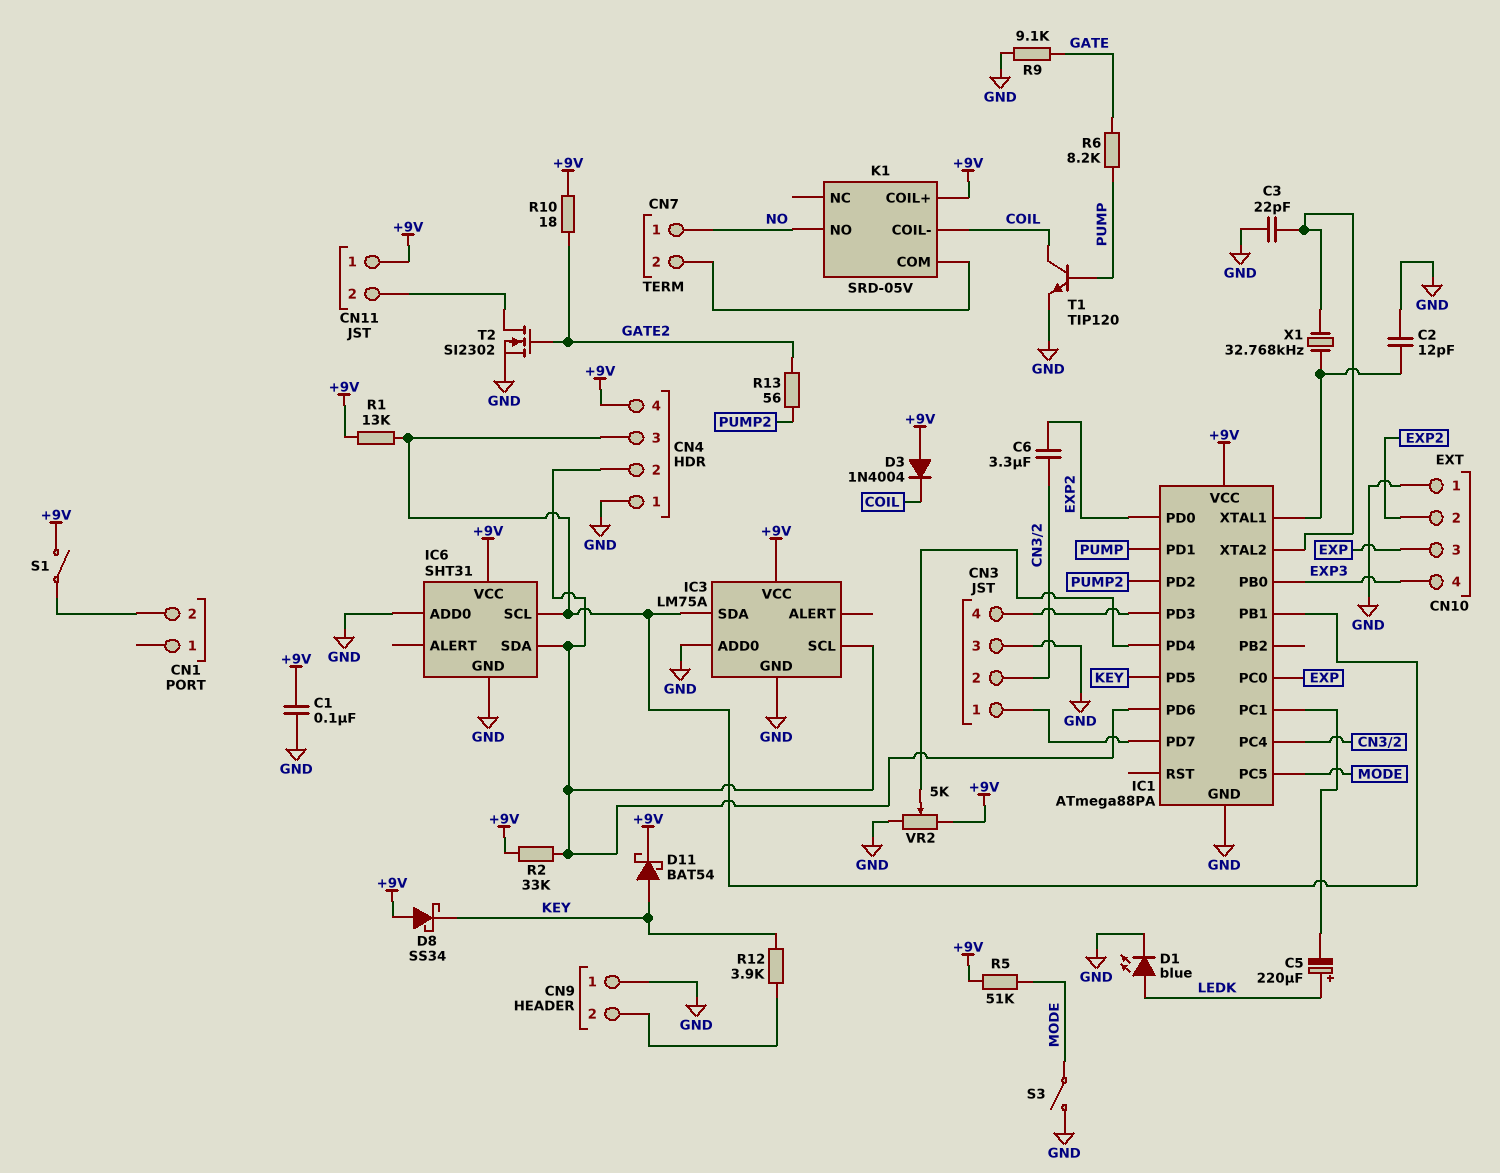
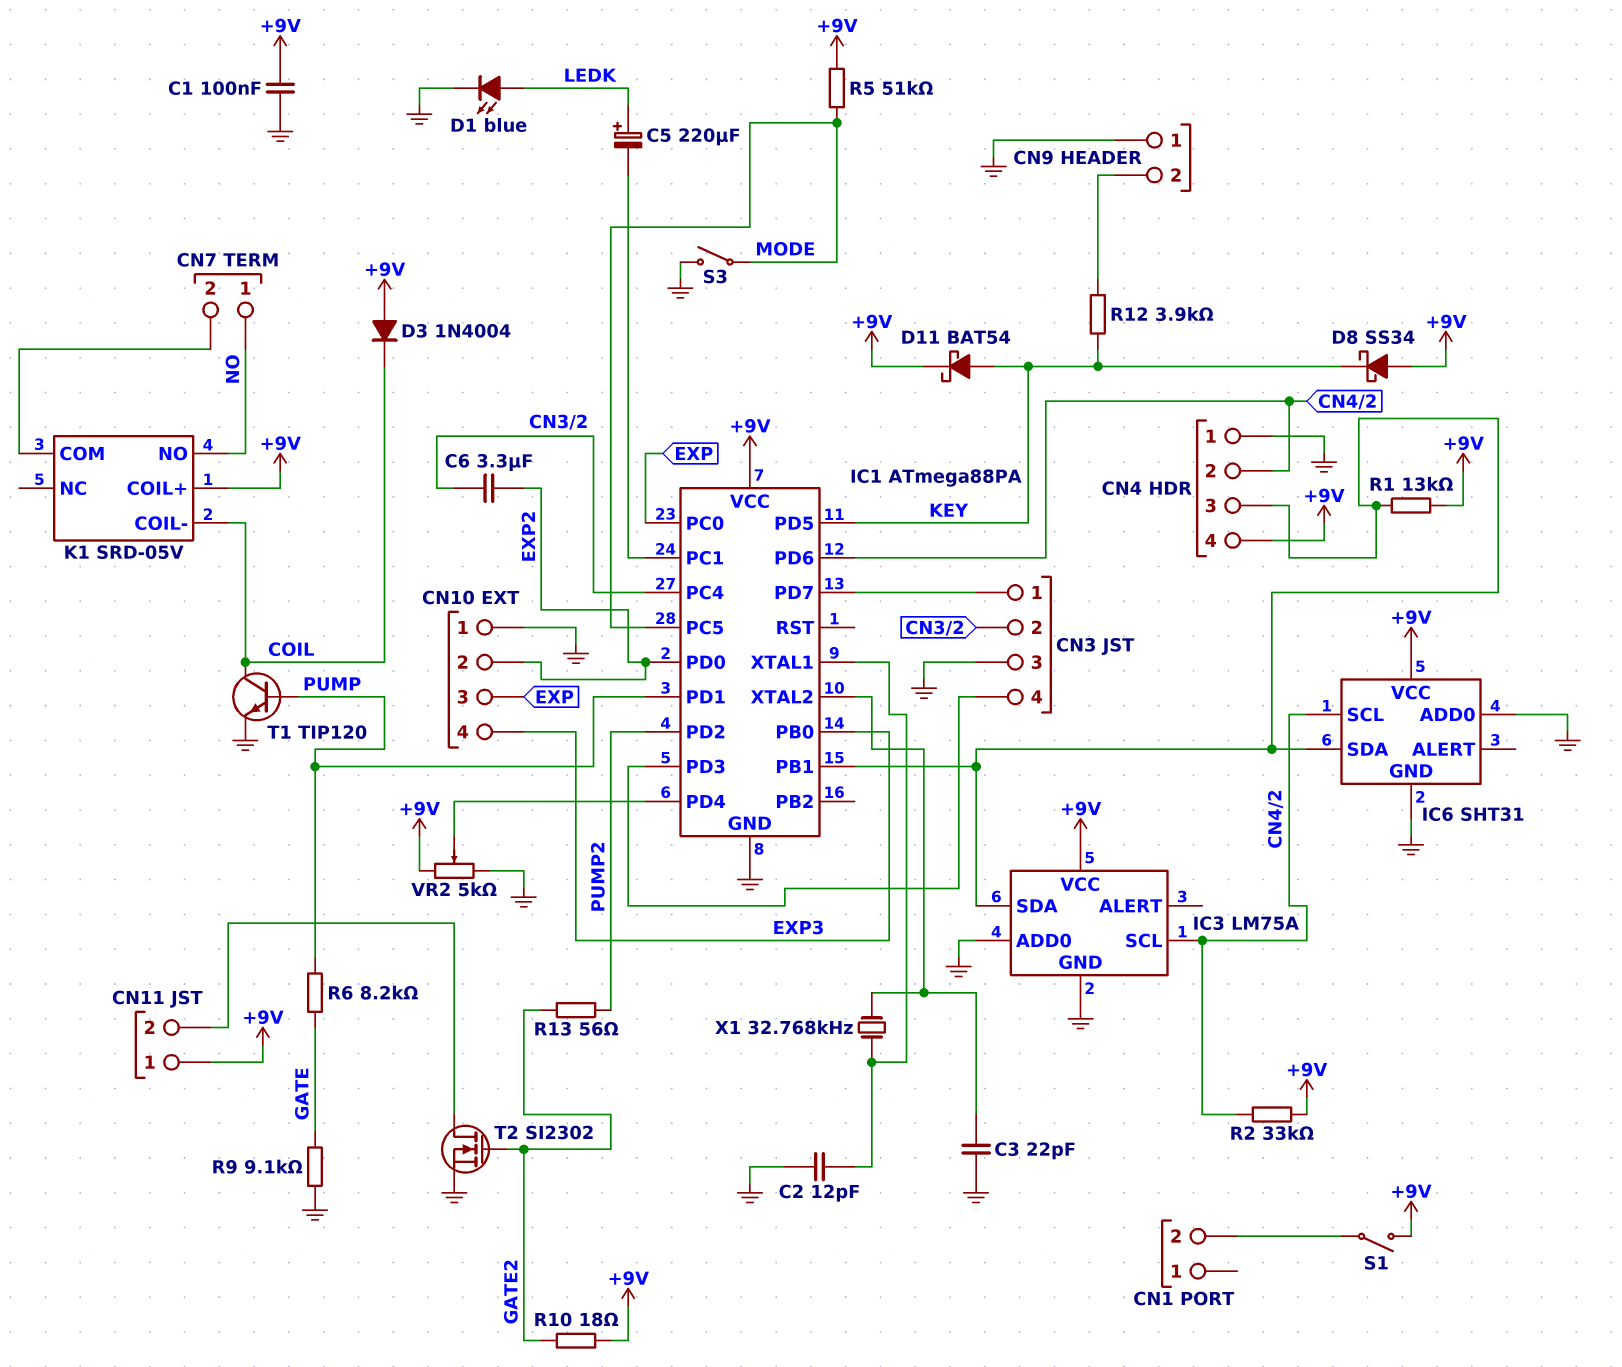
IC6 pin SCL: CN4/3 -> CN4/2
IC6 pin SDA: CN4/2 -> CN4/3

